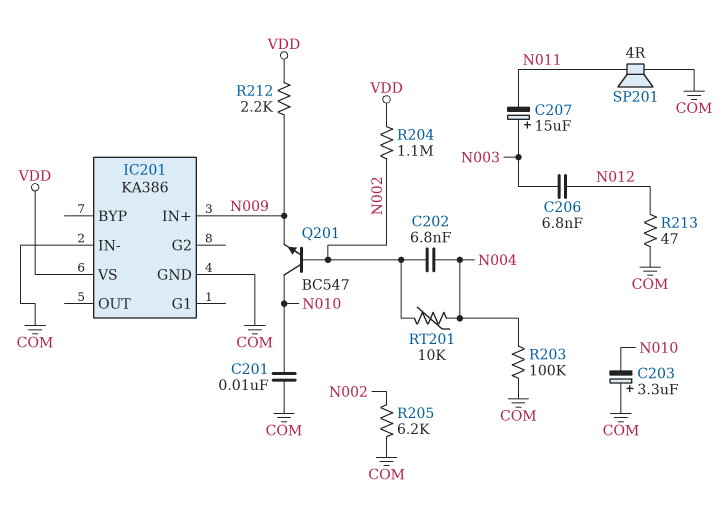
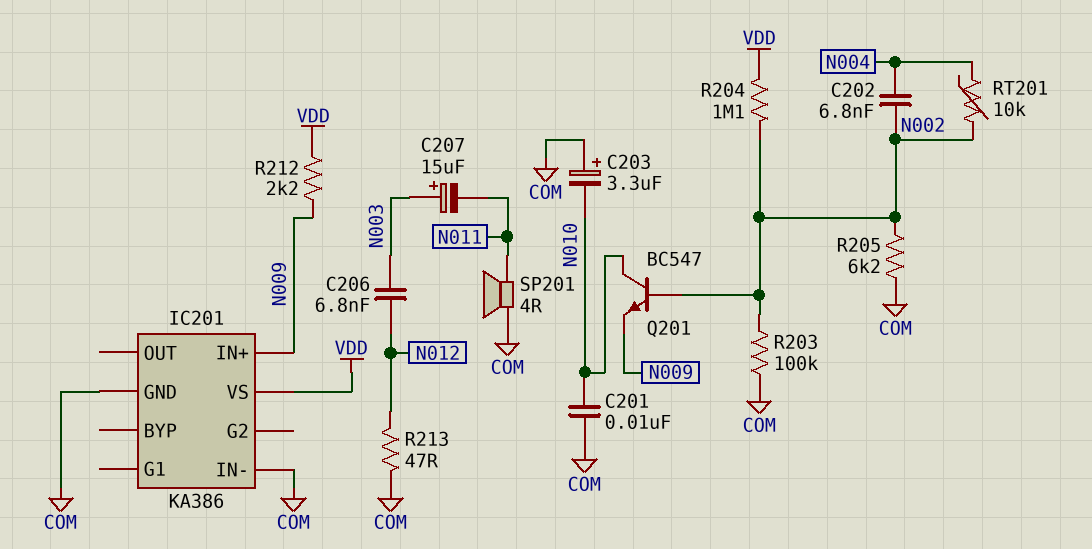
R203: 100k (COM, N004) -> 100k (COM, N002)

